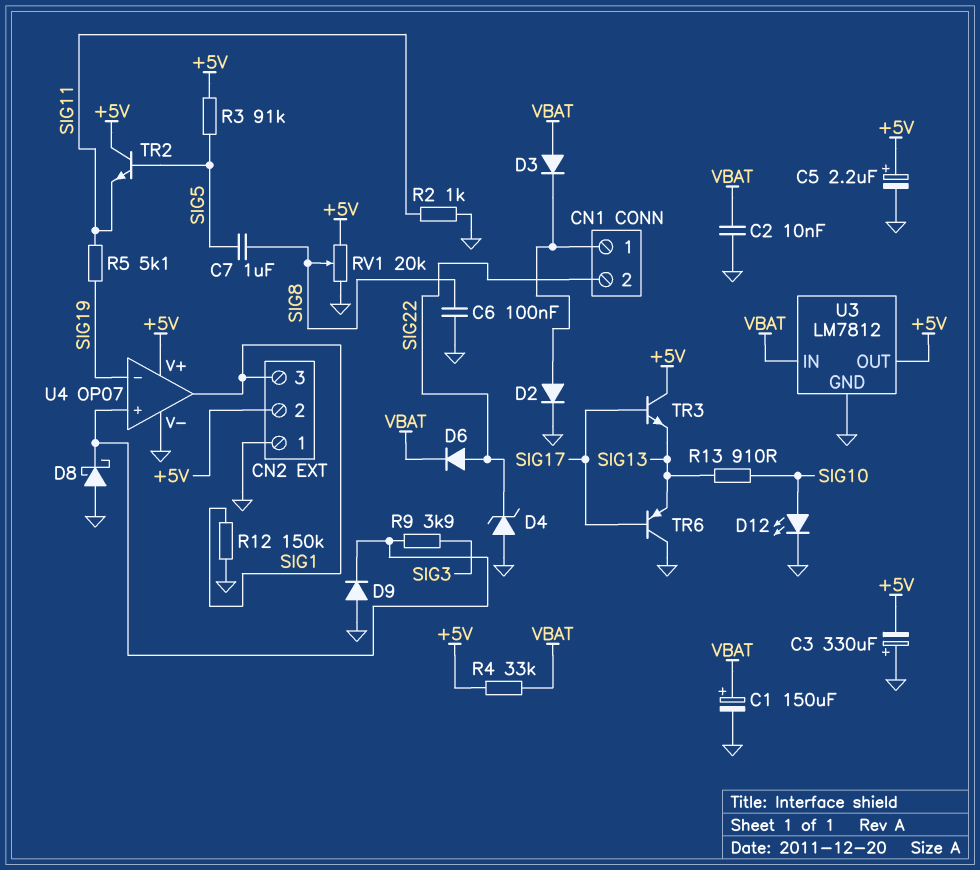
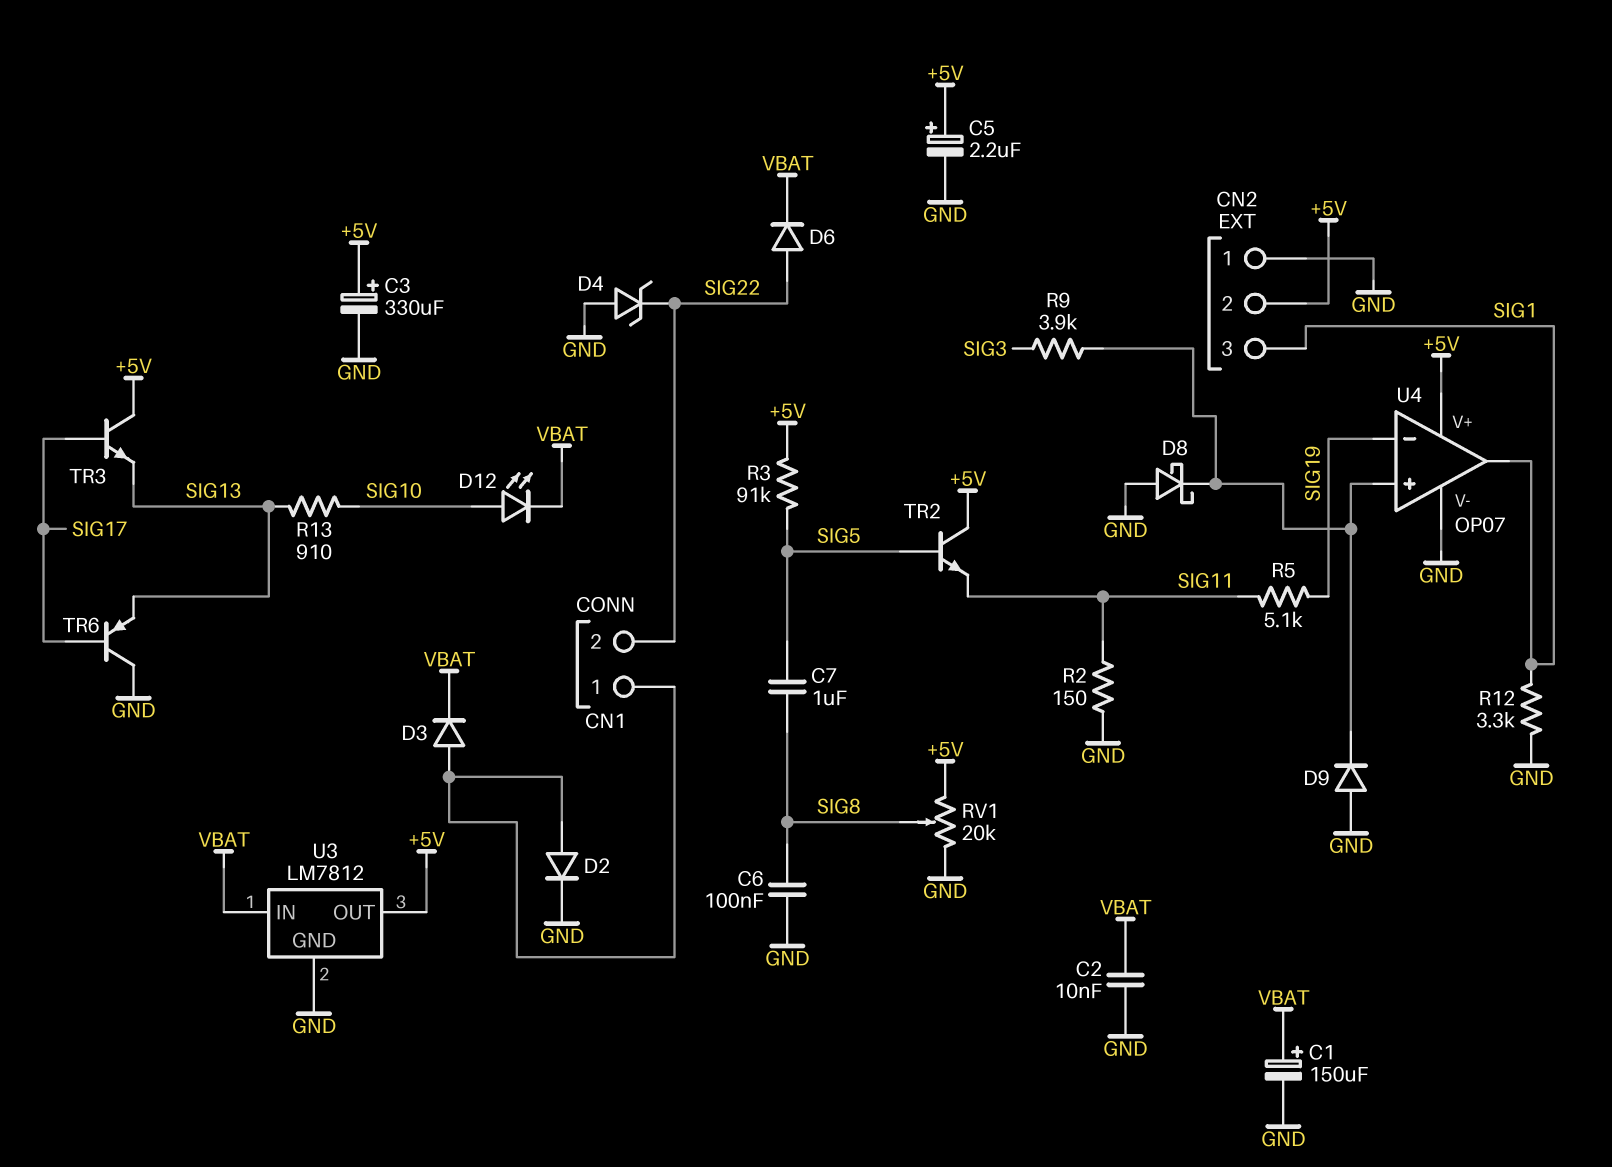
C3: 330uF (plus GND, minus +5V) -> 330uF (plus +5V, minus GND)
D3: diode (A VBAT, K CN1/1) -> diode (A CN1/1, K VBAT)
D12: LED (A SIG10, K GND) -> LED (A SIG10, K VBAT)
R2: 1k (GND, SIG11) -> 150 (GND, SIG11)
R4: 33k (+5V, VBAT) -> none
R12: 150k (GND, SIG1) -> 3.3k (GND, SIG1)

